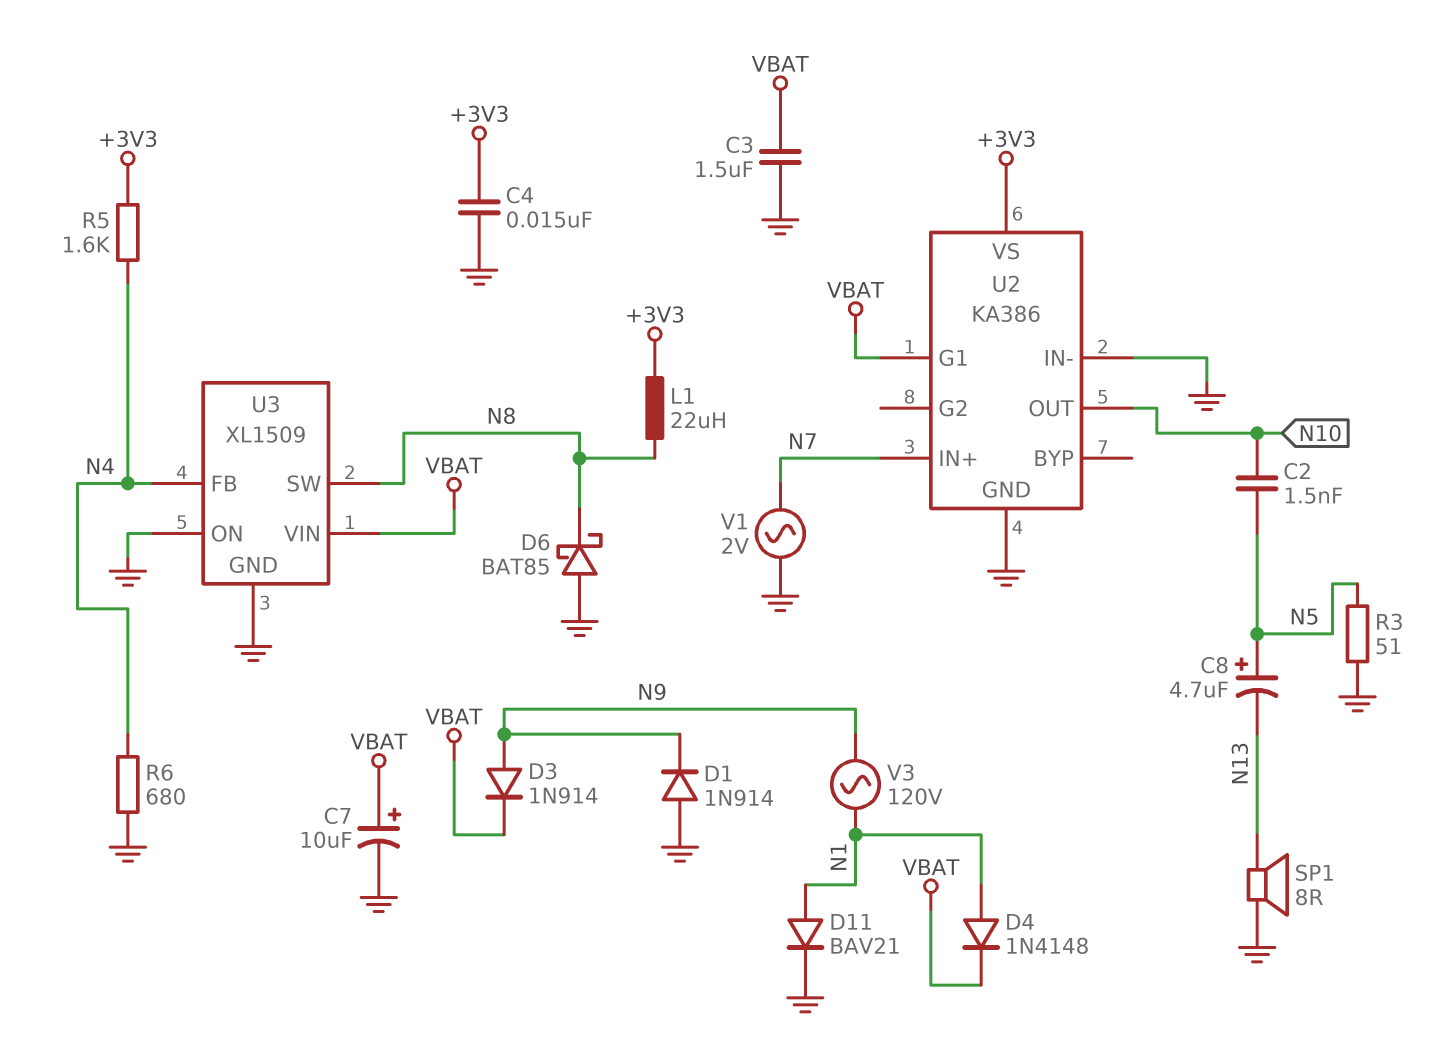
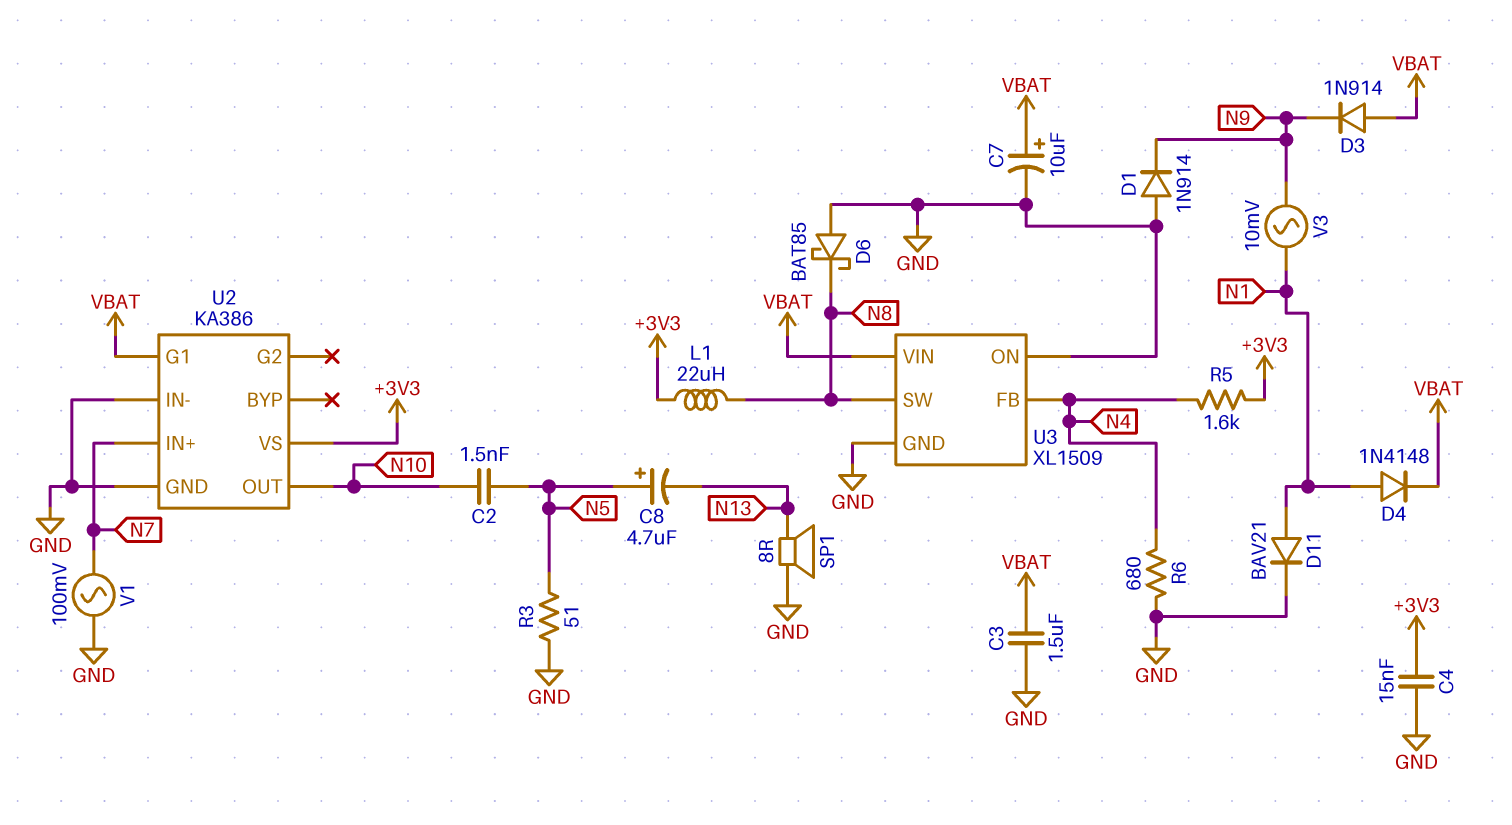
D3: diode 1N914 (A N9, K VBAT) -> diode 1N914 (A VBAT, K N9)
V1: AC 2V (GND, N7) -> AC 100mV (GND, N7)
V3: AC 120V (N1, N9) -> AC 10mV (N1, N9)

